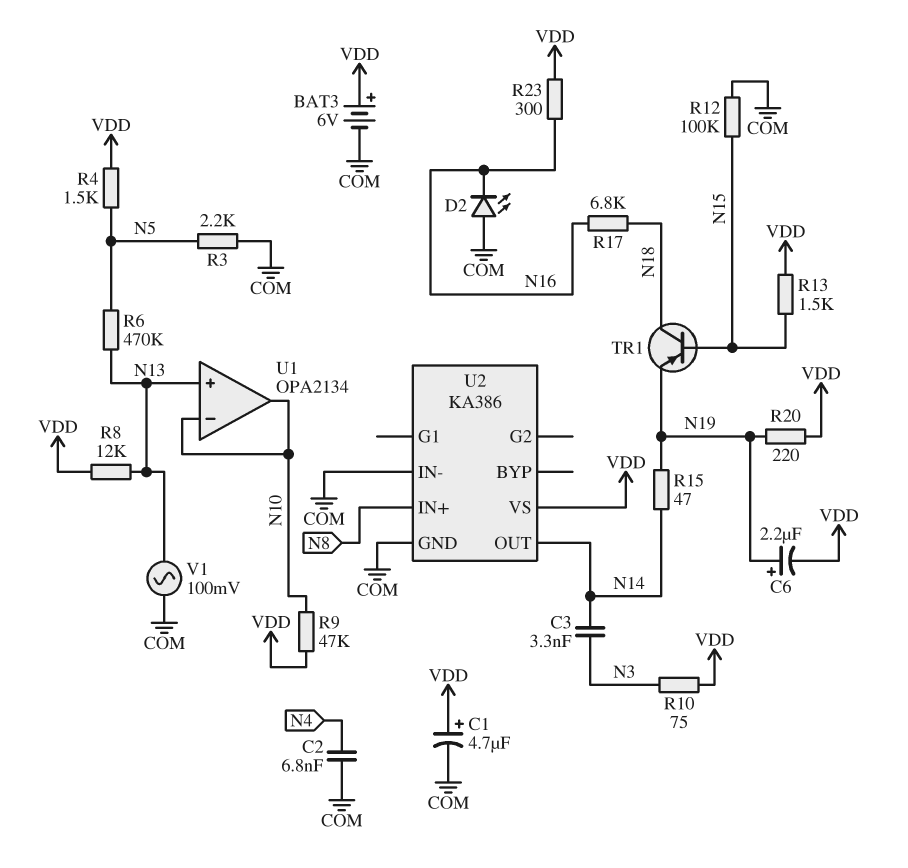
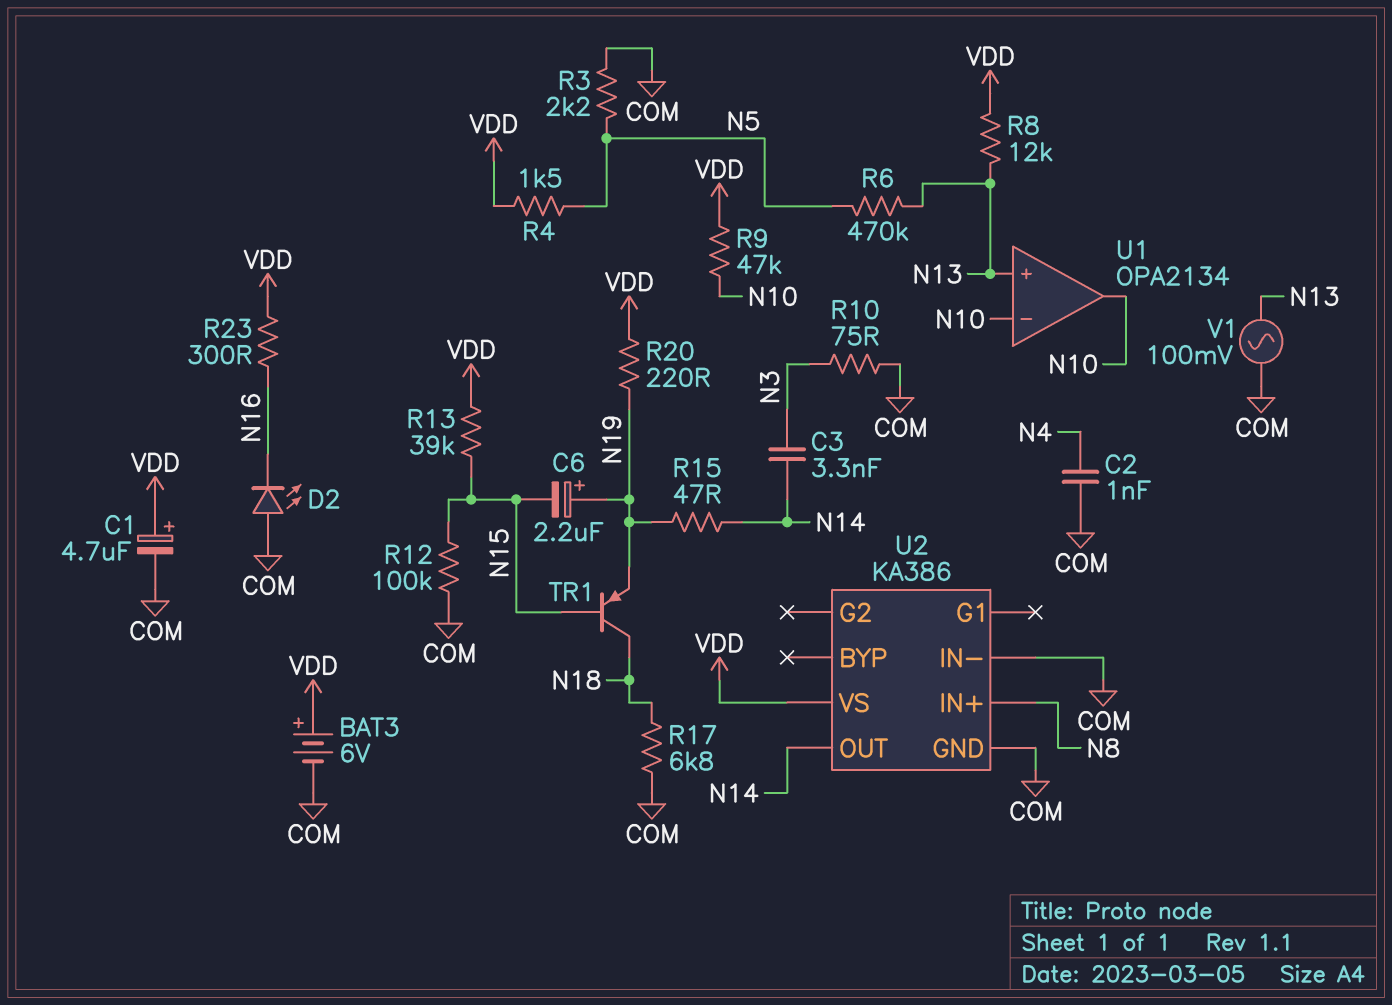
C2: 6.8nF (COM, N4) -> 1nF (COM, N4)
C6: 2.2uF (plus N19, minus VDD) -> 2.2uF (plus N19, minus N15)
R10: 75 (N3, VDD) -> 75 (COM, N3)
R13: 1.5k (N15, VDD) -> 39k (N15, VDD)
R17: 6.8k (N16, N18) -> 6.8k (COM, N18)

